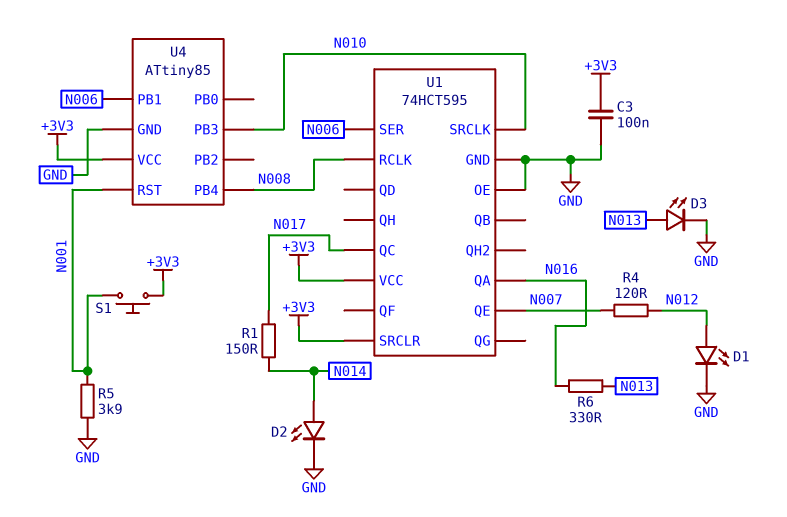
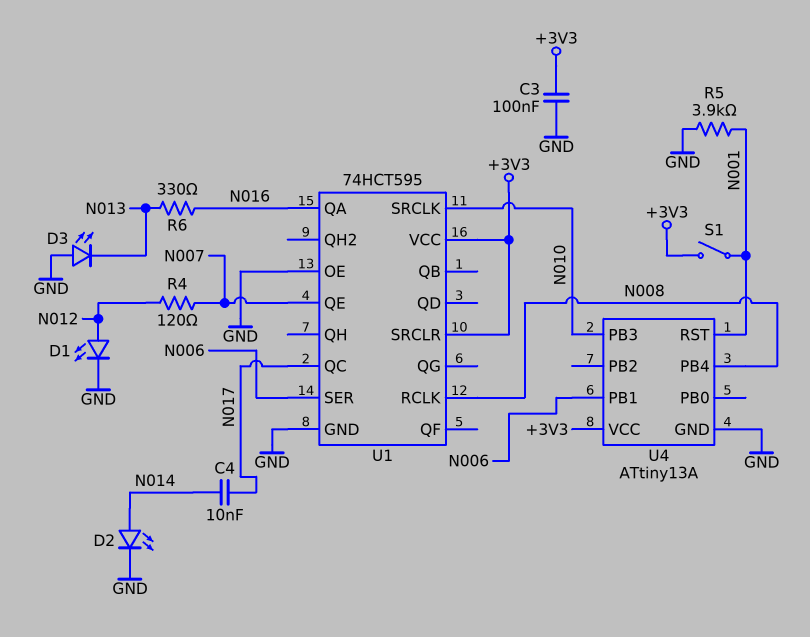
C4: none -> 10nF (N014, N017)
D3: LED (A N013, K GND) -> LED (A GND, K N013)
R1: 150 (N014, N017) -> none
S1: button (+3V3, N001) -> switch (+3V3, N001)
U4: ATtiny85 -> ATtiny13A

